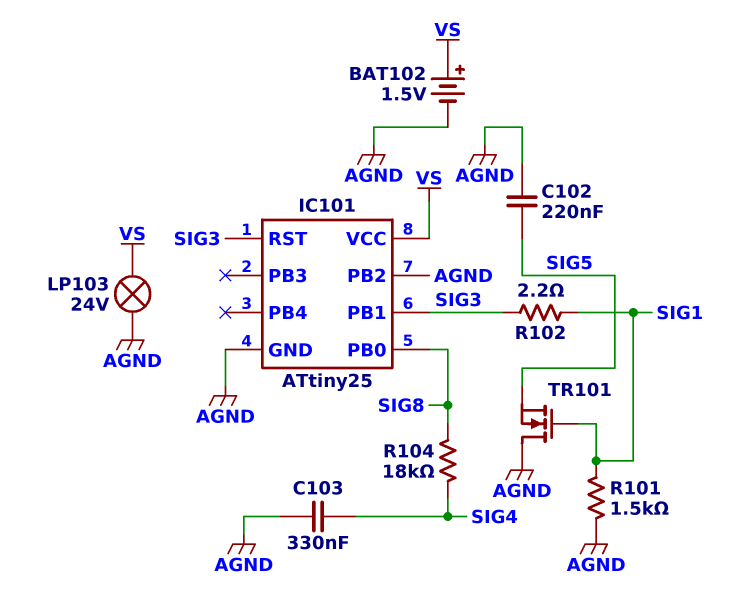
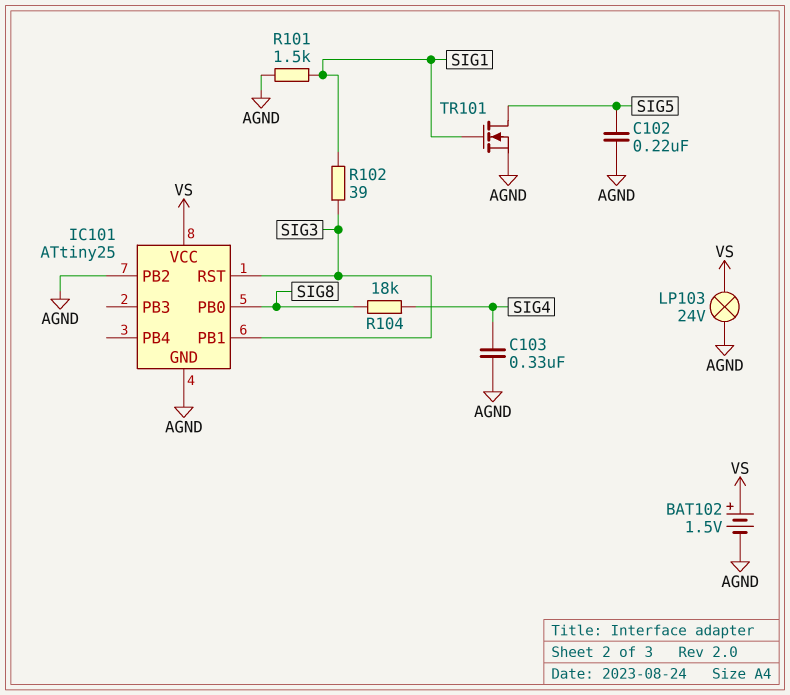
R102: 2.2 (SIG1, SIG3) -> 39 (SIG1, SIG3)
TR101: NMOS (G SIG1, D AGND, S SIG5) -> NMOS (G SIG1, D SIG5, S AGND)

